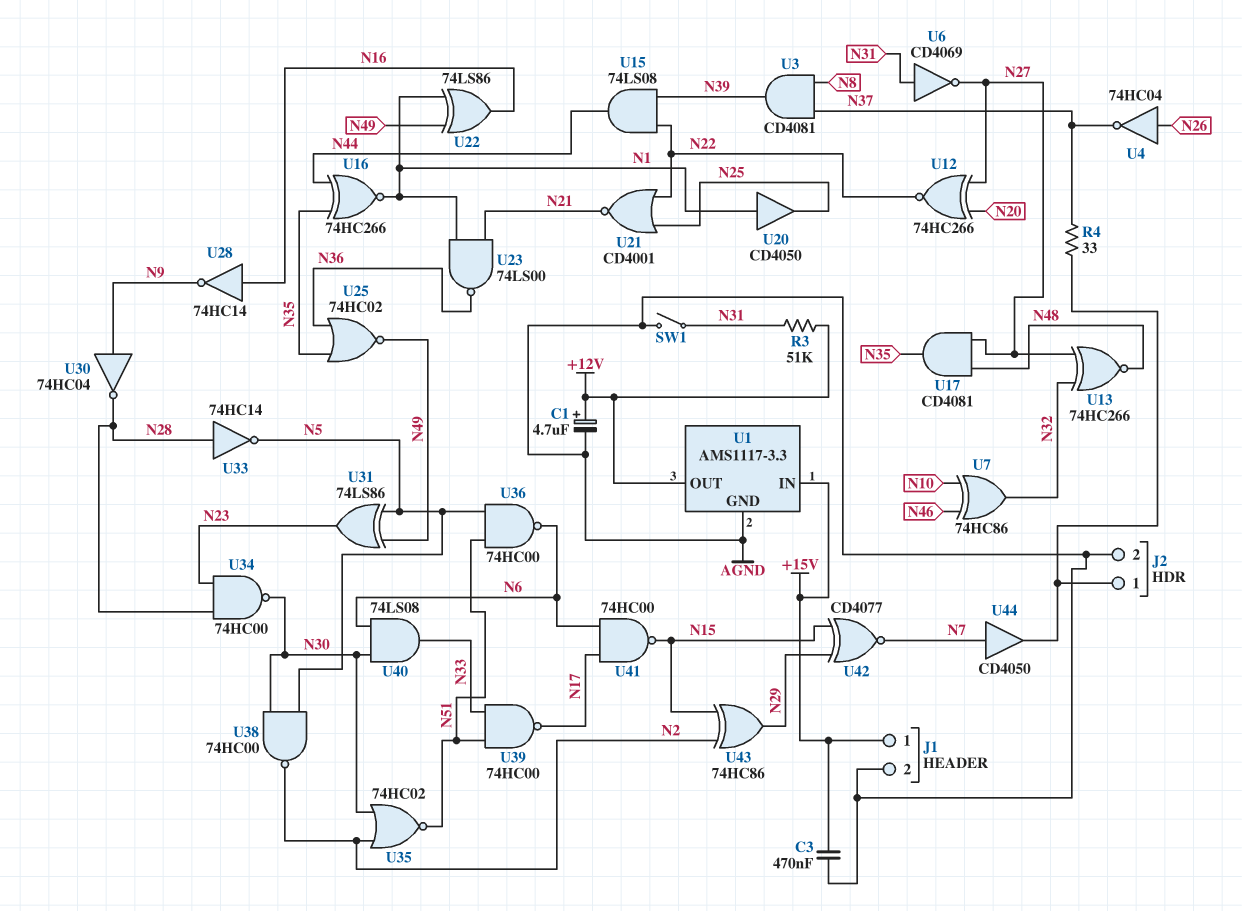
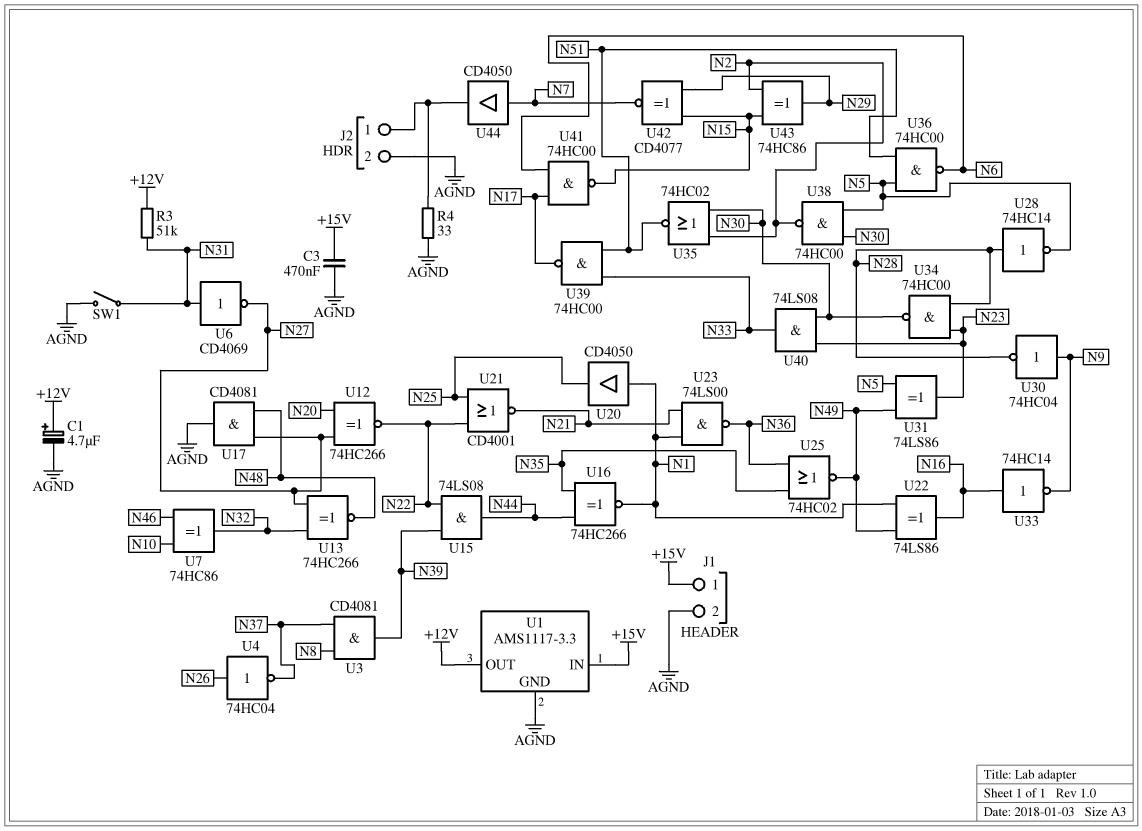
R4: 33 (J2/1, N37) -> 33 (AGND, J2/1)
U17: AND CD4081 (in N27, in N48, out N35) -> AND CD4081 (in N27, in N48, out AGND)
U28: NOT 74HC14 (in N16, out N9) -> NOT 74HC14 (in N28, out N5)
U33: NOT 74HC14 (in N28, out N5) -> NOT 74HC14 (in N16, out N9)
U40: AND 74LS08 (in N6, in N30, out N33) -> AND 74LS08 (in N23, in N30, out N33)

